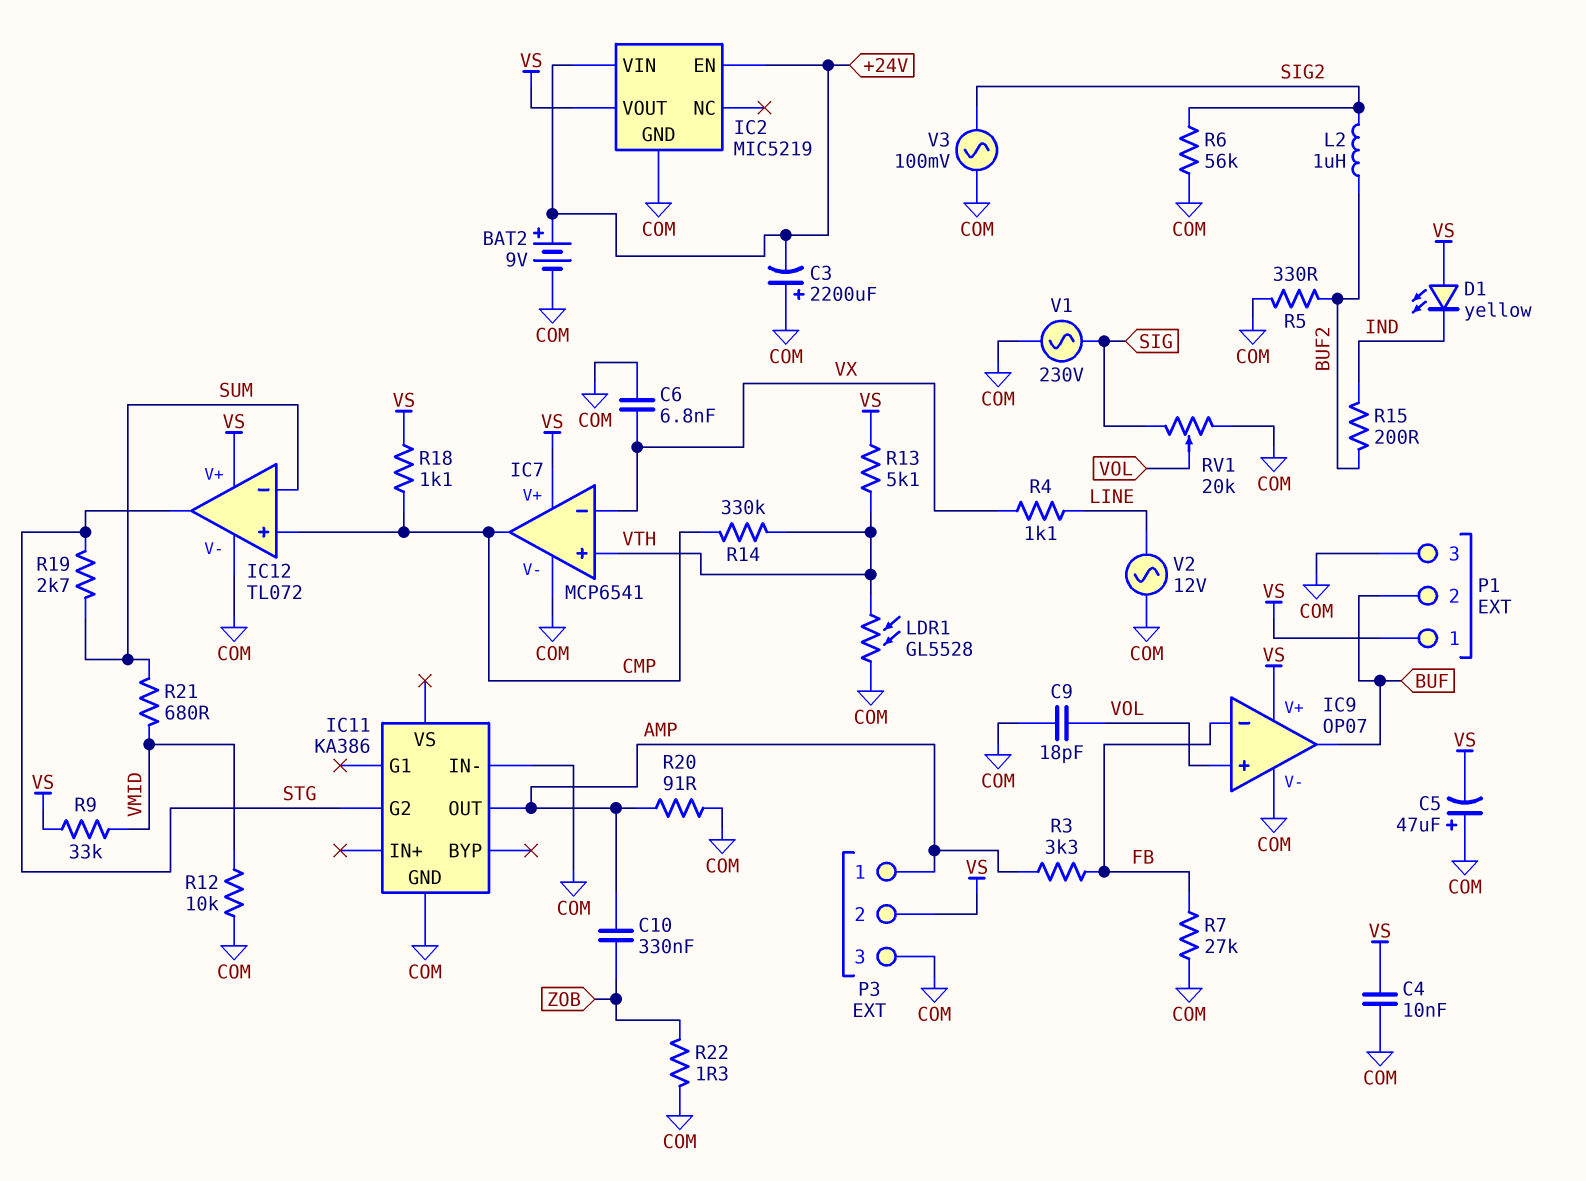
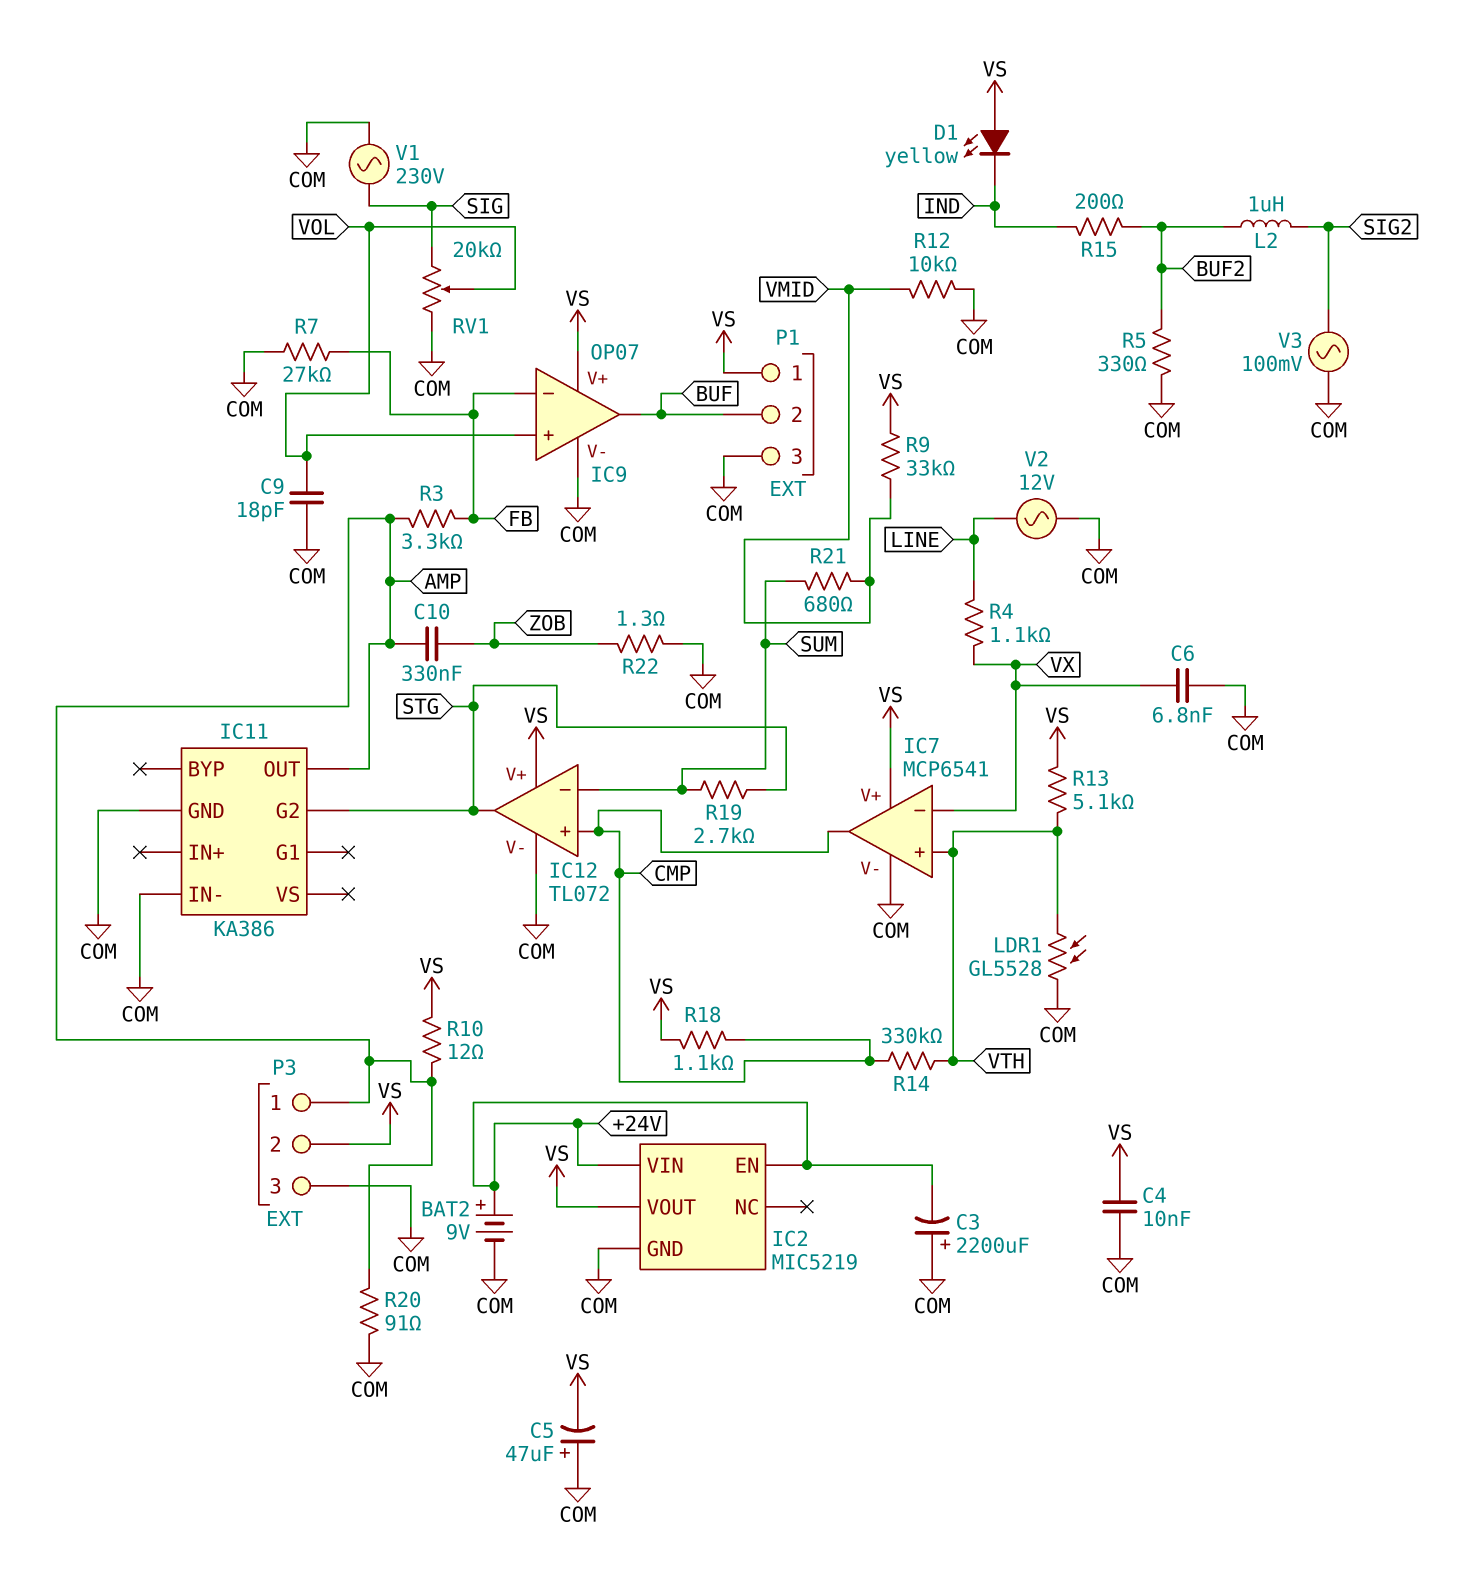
R6: 56k (COM, SIG2) -> none
R10: none -> 12 (AMP, VS)

